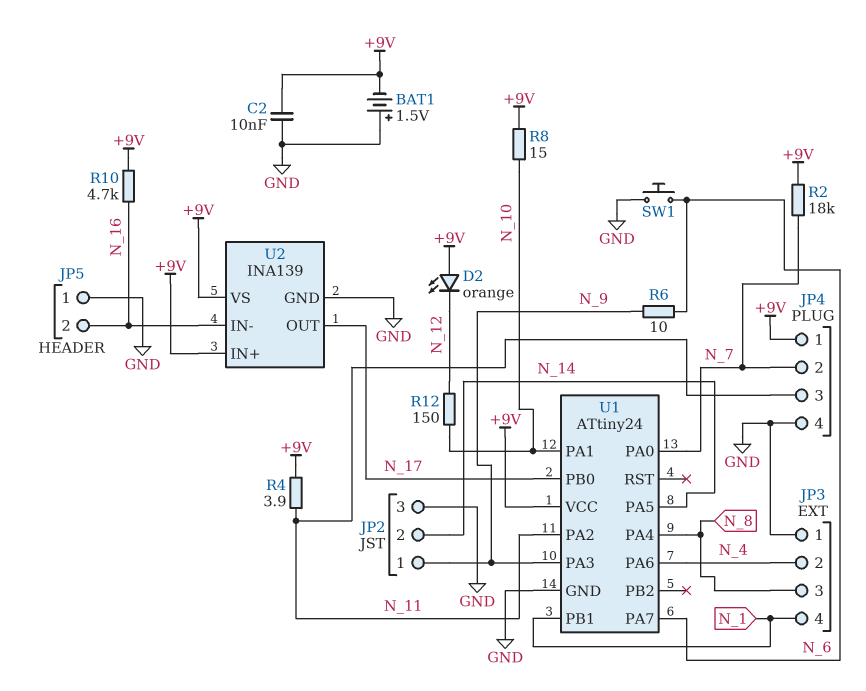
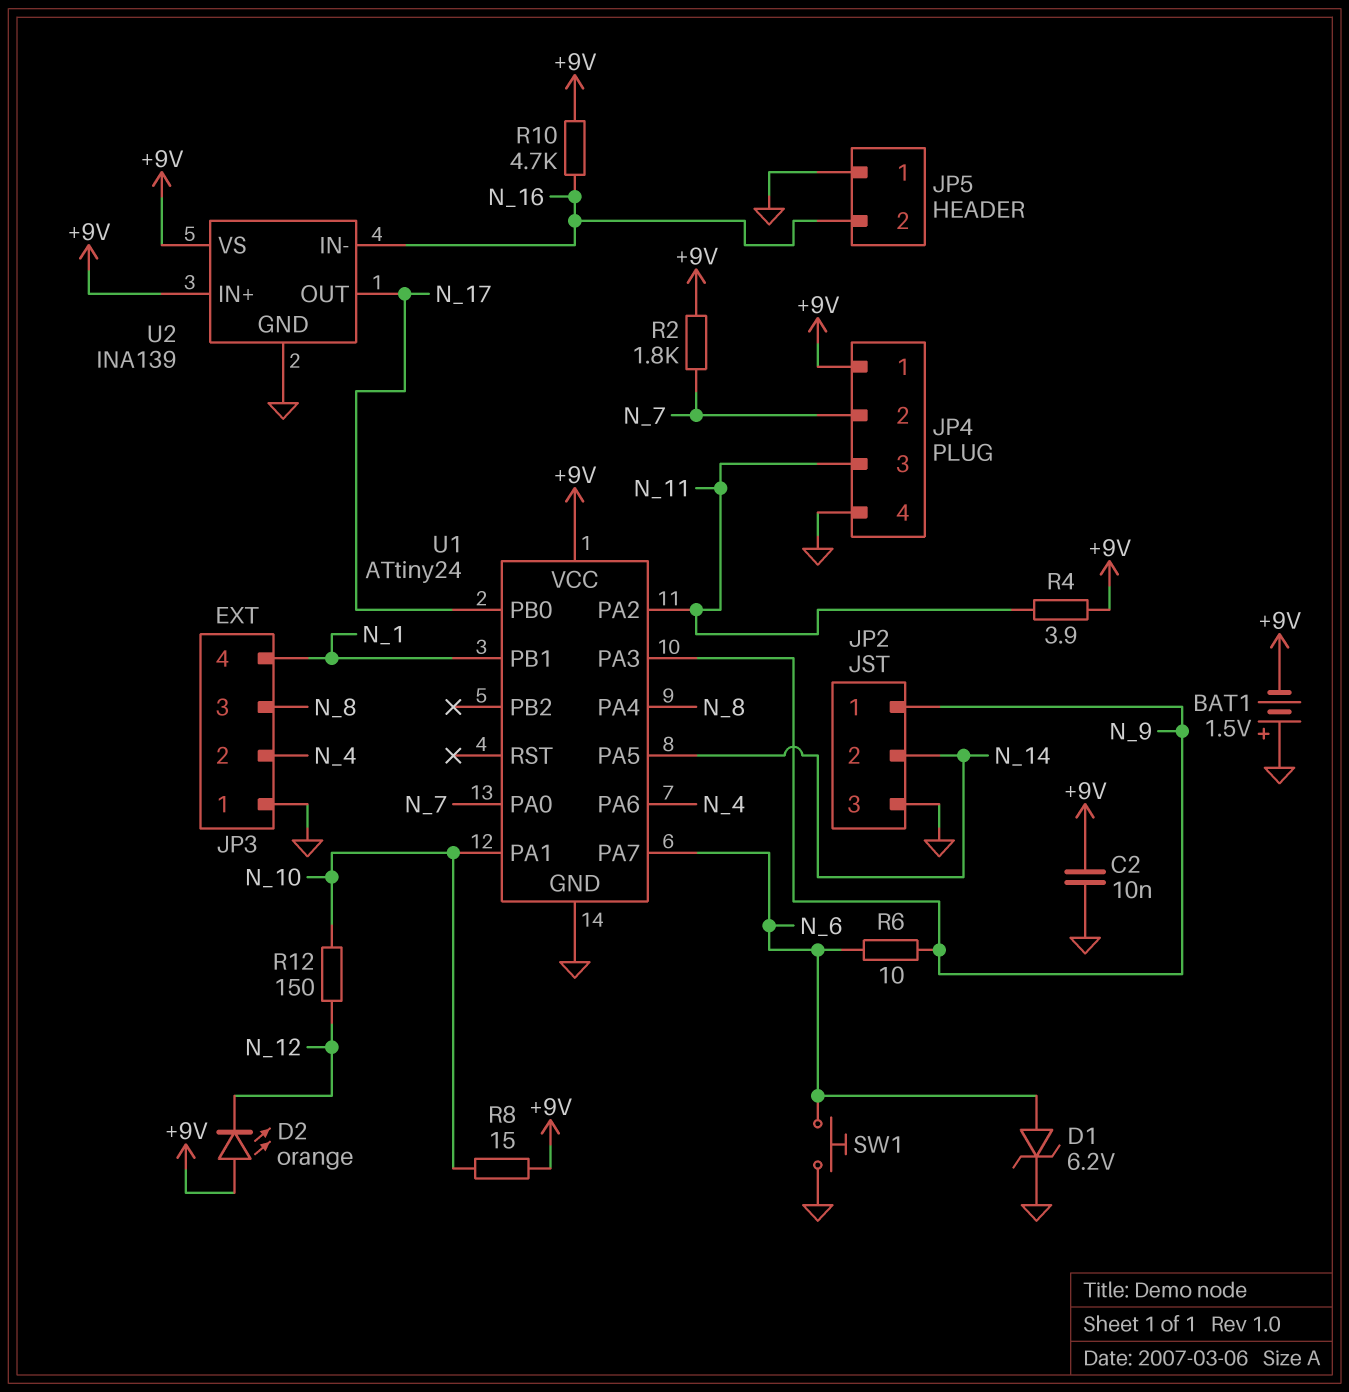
D1: none -> zener 6.2V (A N_6, K GND)
R2: 18k (+9V, N_7) -> 1.8k (+9V, N_7)

